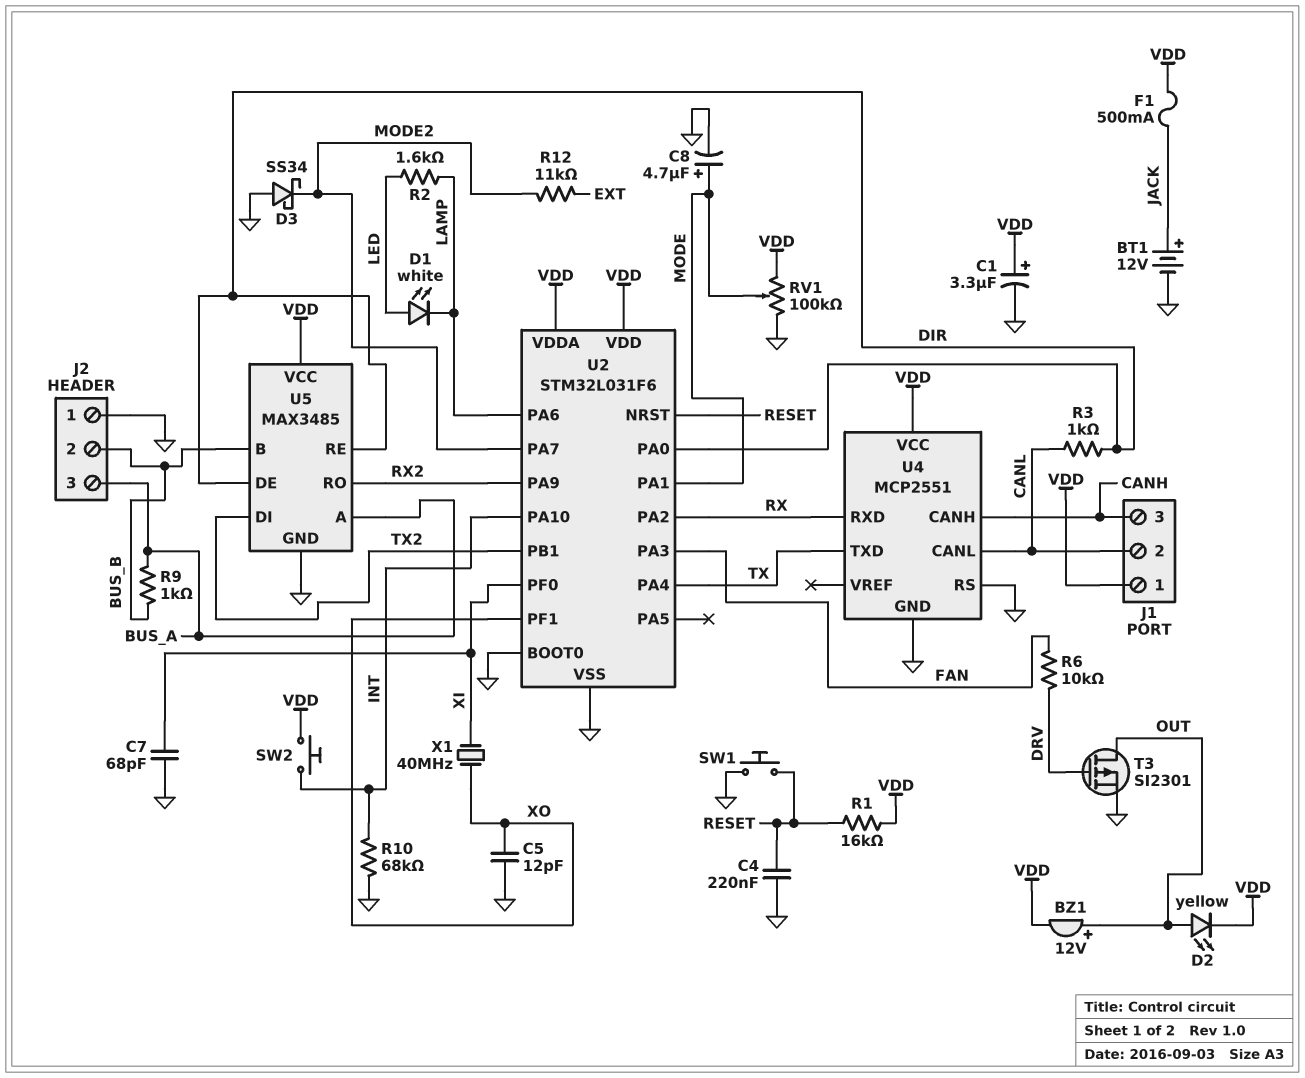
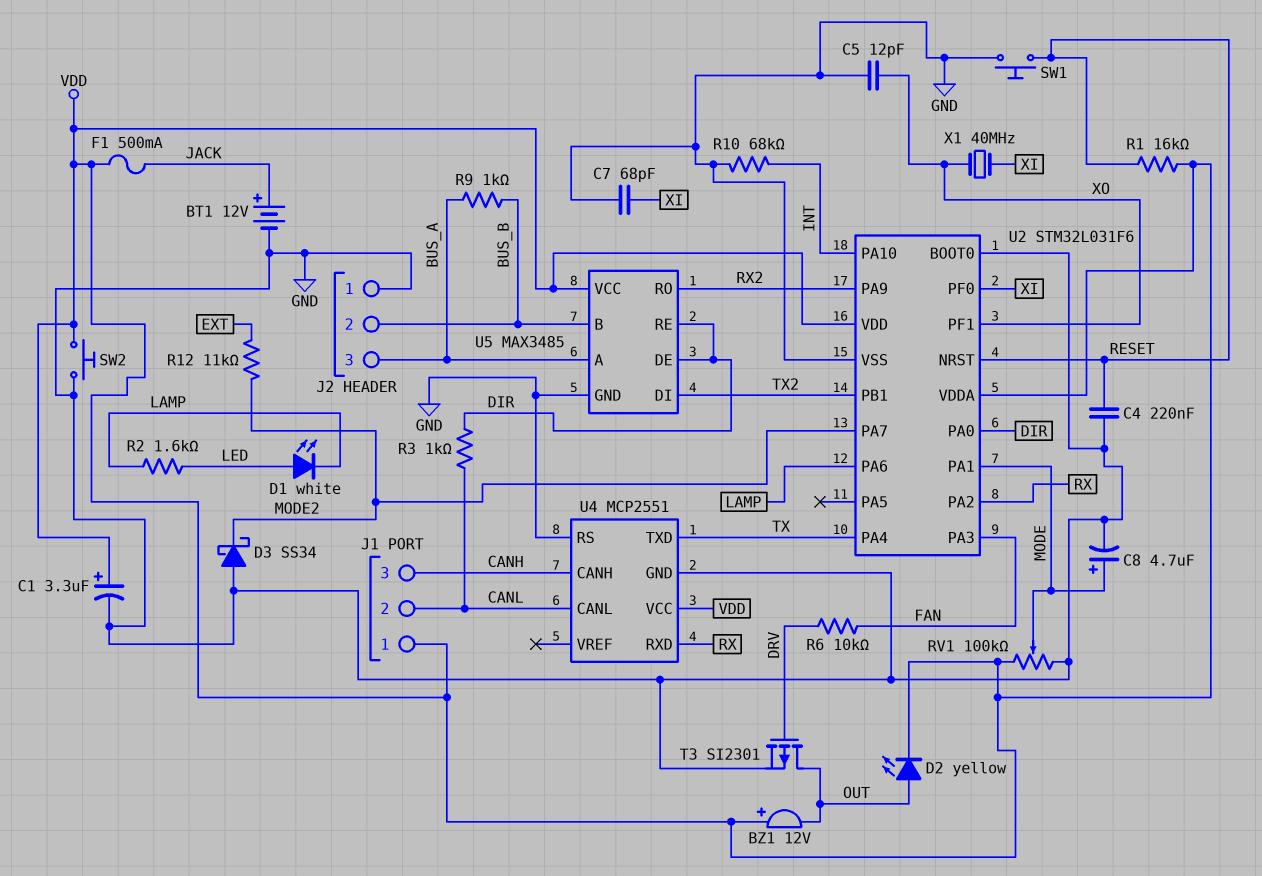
BZ1: buzzer 12V (plus OUT, minus VDD) -> buzzer 12V (plus VDD, minus OUT)
SW2: button (INT, VDD) -> button (GND, VDD)

